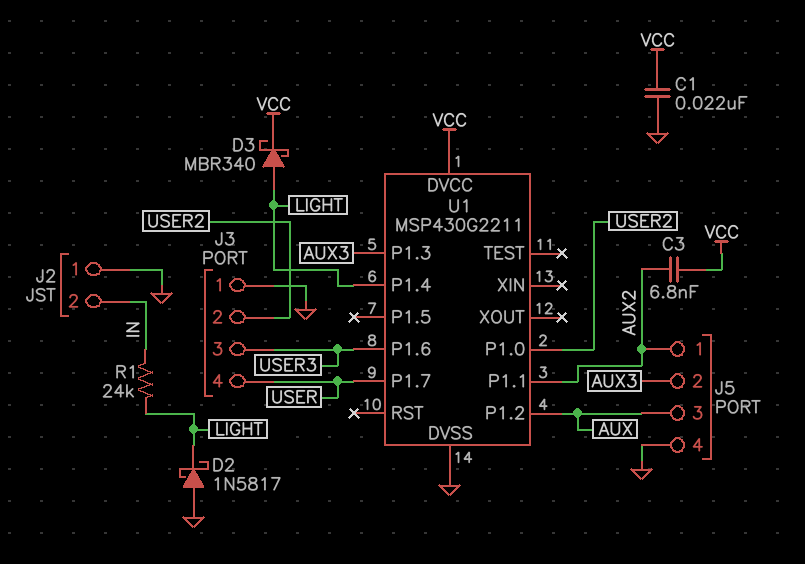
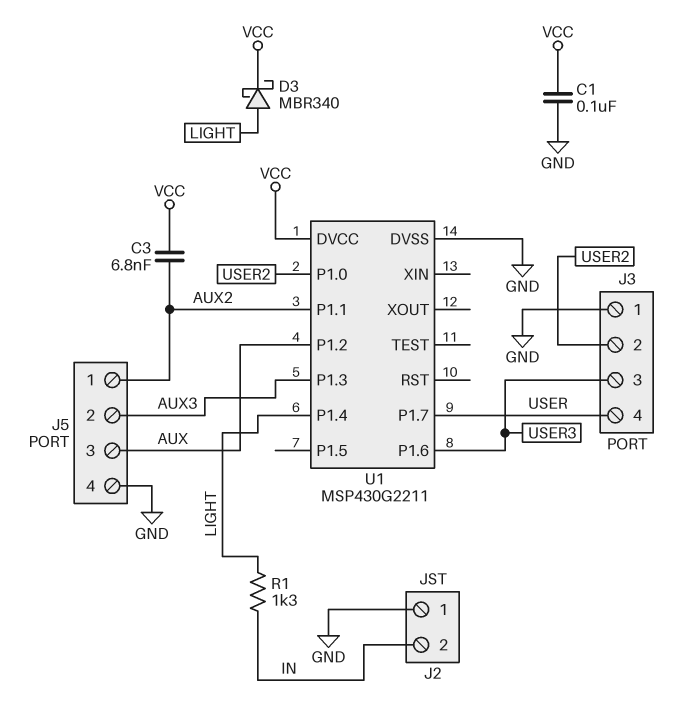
C1: 22nF (GND, VCC) -> 100nF (GND, VCC)
D2: schottky 1N5817 (A GND, K LIGHT) -> none
R1: 24k (IN, LIGHT) -> 1.3k (IN, LIGHT)

